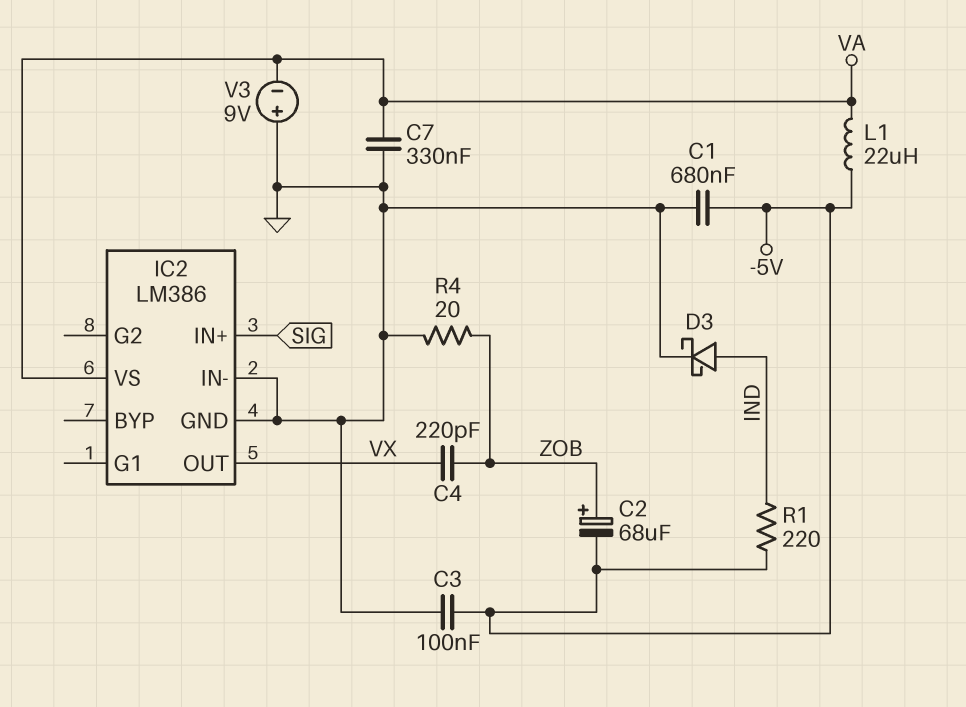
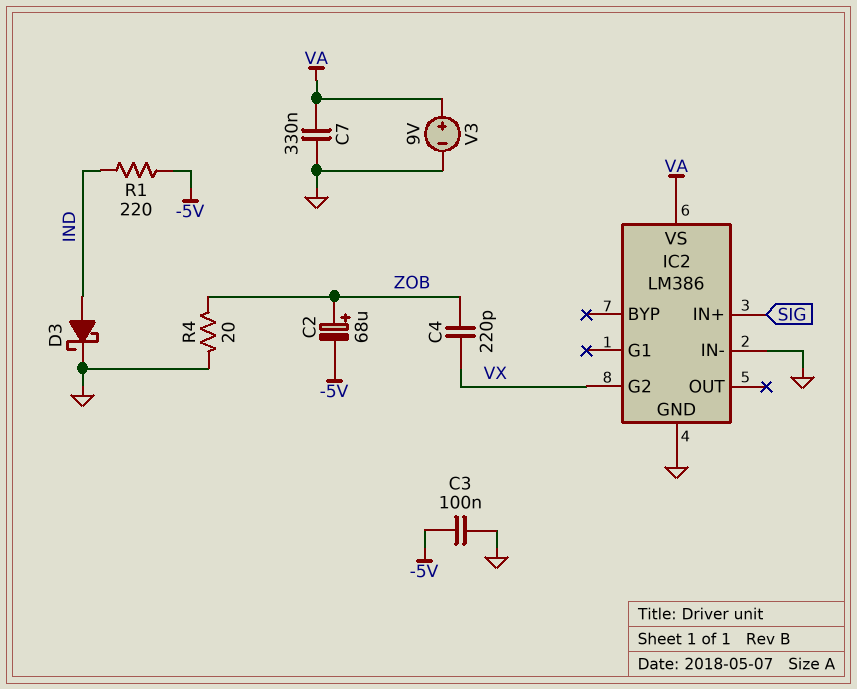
C1: 680nF (-5V, GND) -> none
IC2 pin G2: none -> VX
IC2 pin OUT: VX -> none
L1: 22uH (-5V, VA) -> none
V3: 9V (plus GND, minus VA) -> 9V (plus VA, minus GND)

